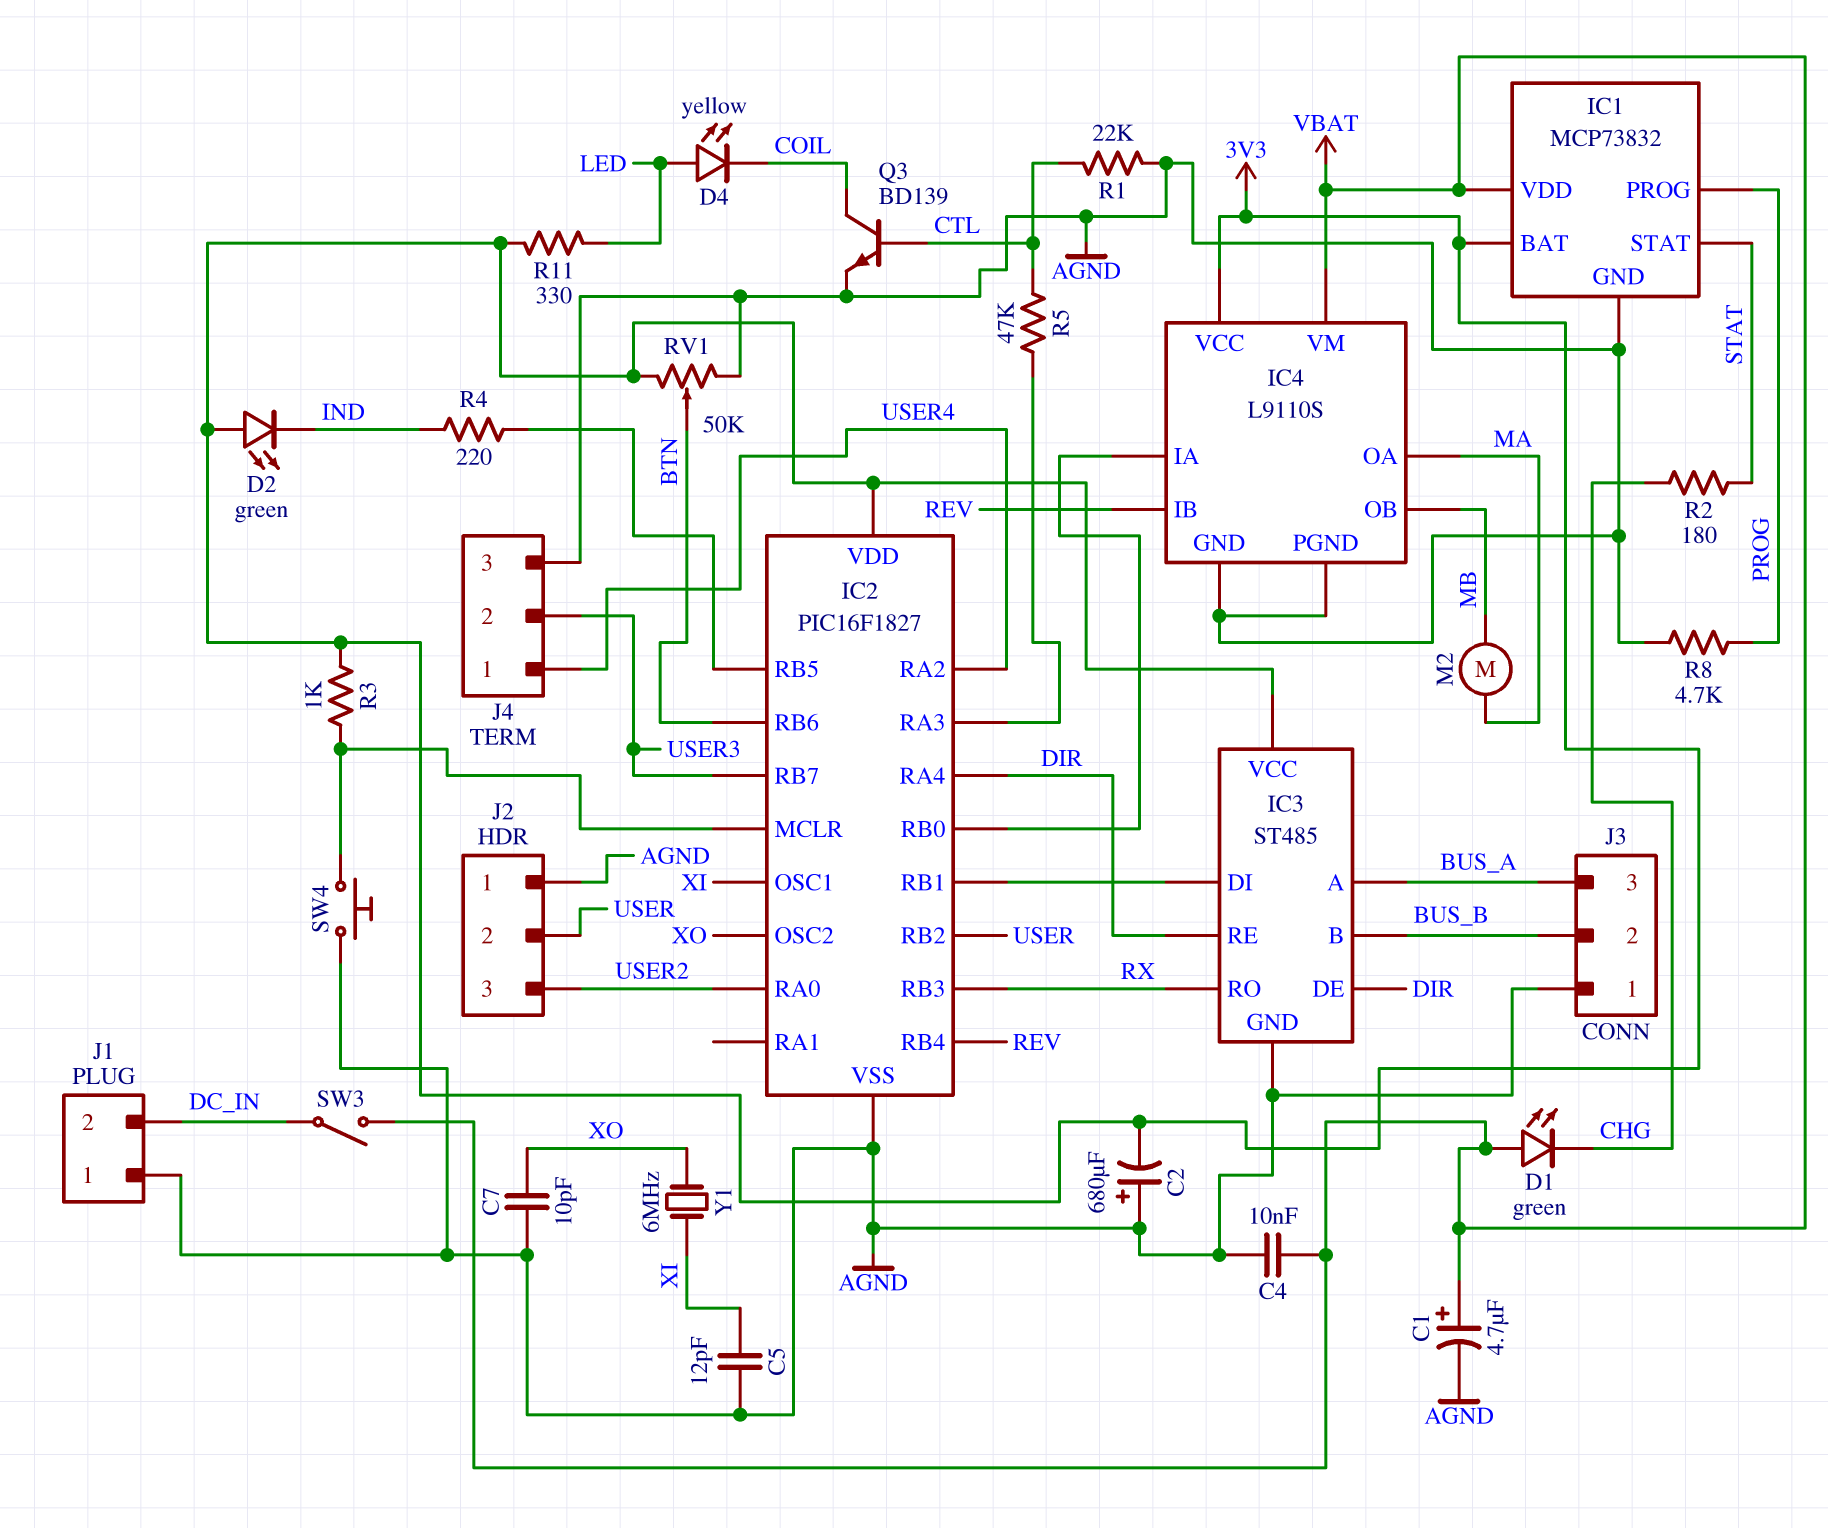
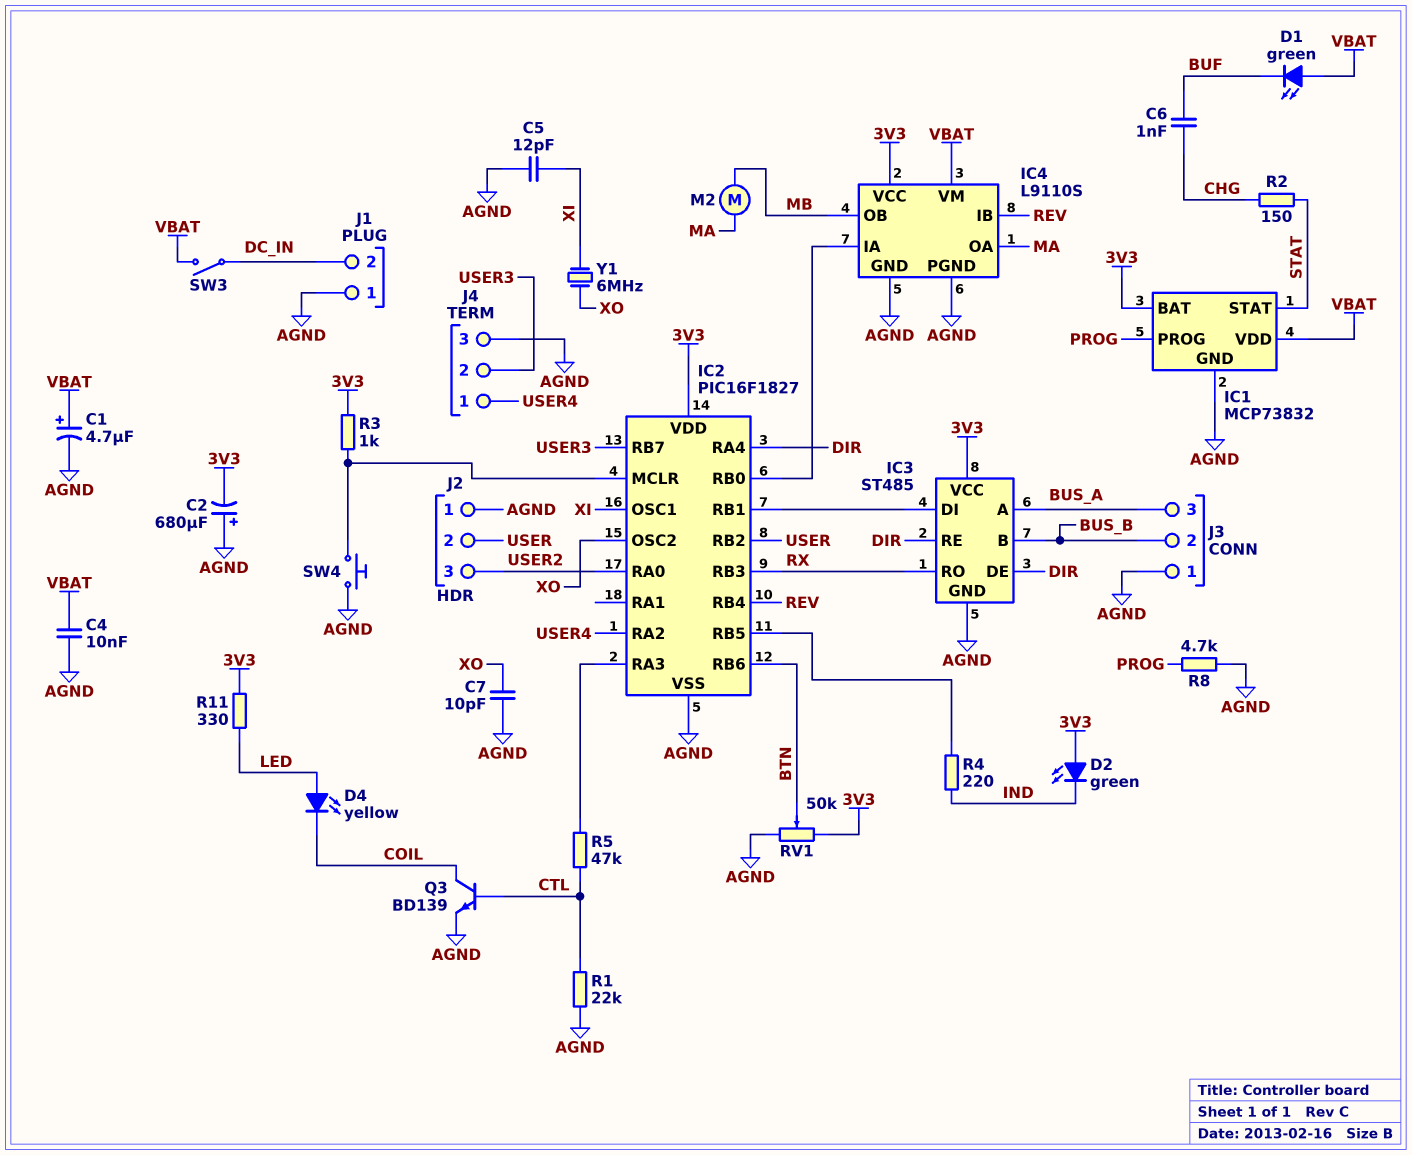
C6: none -> 1nF (BUF, CHG)
D1: LED green (A VBAT, K CHG) -> LED green (A VBAT, K BUF)
R2: 180 (CHG, STAT) -> 150 (CHG, STAT)

